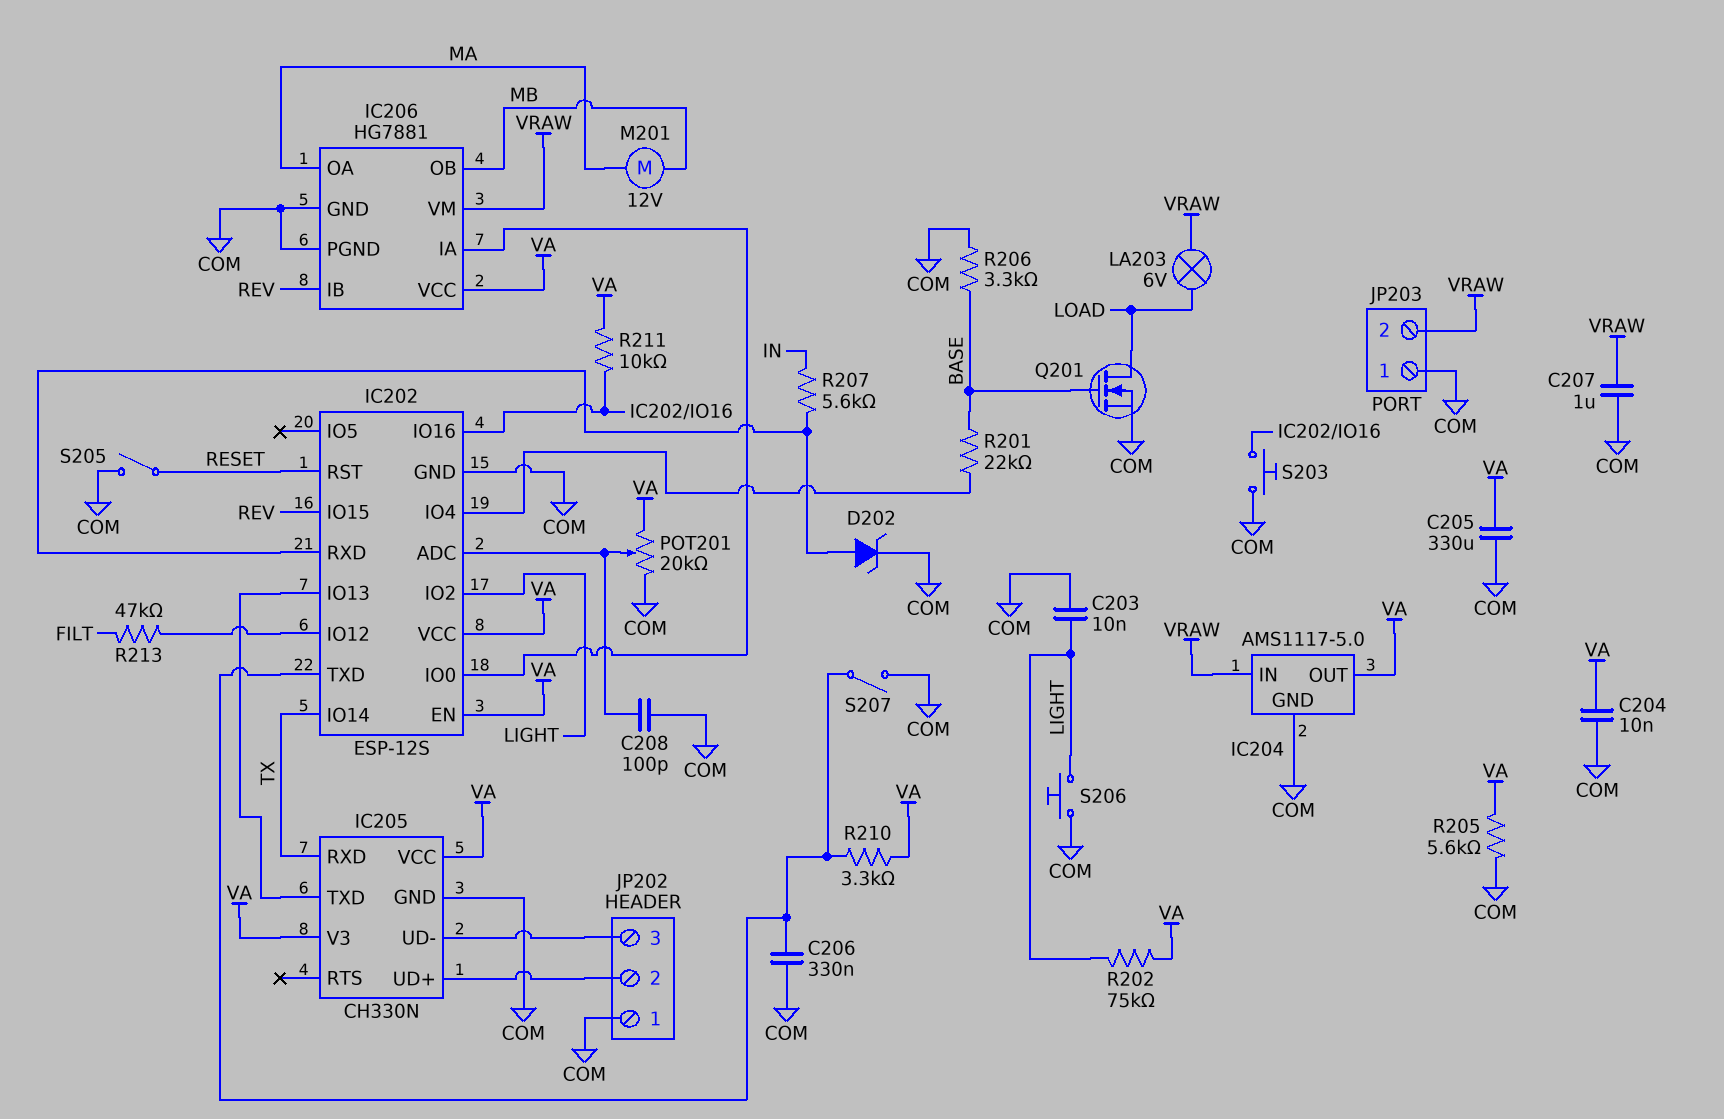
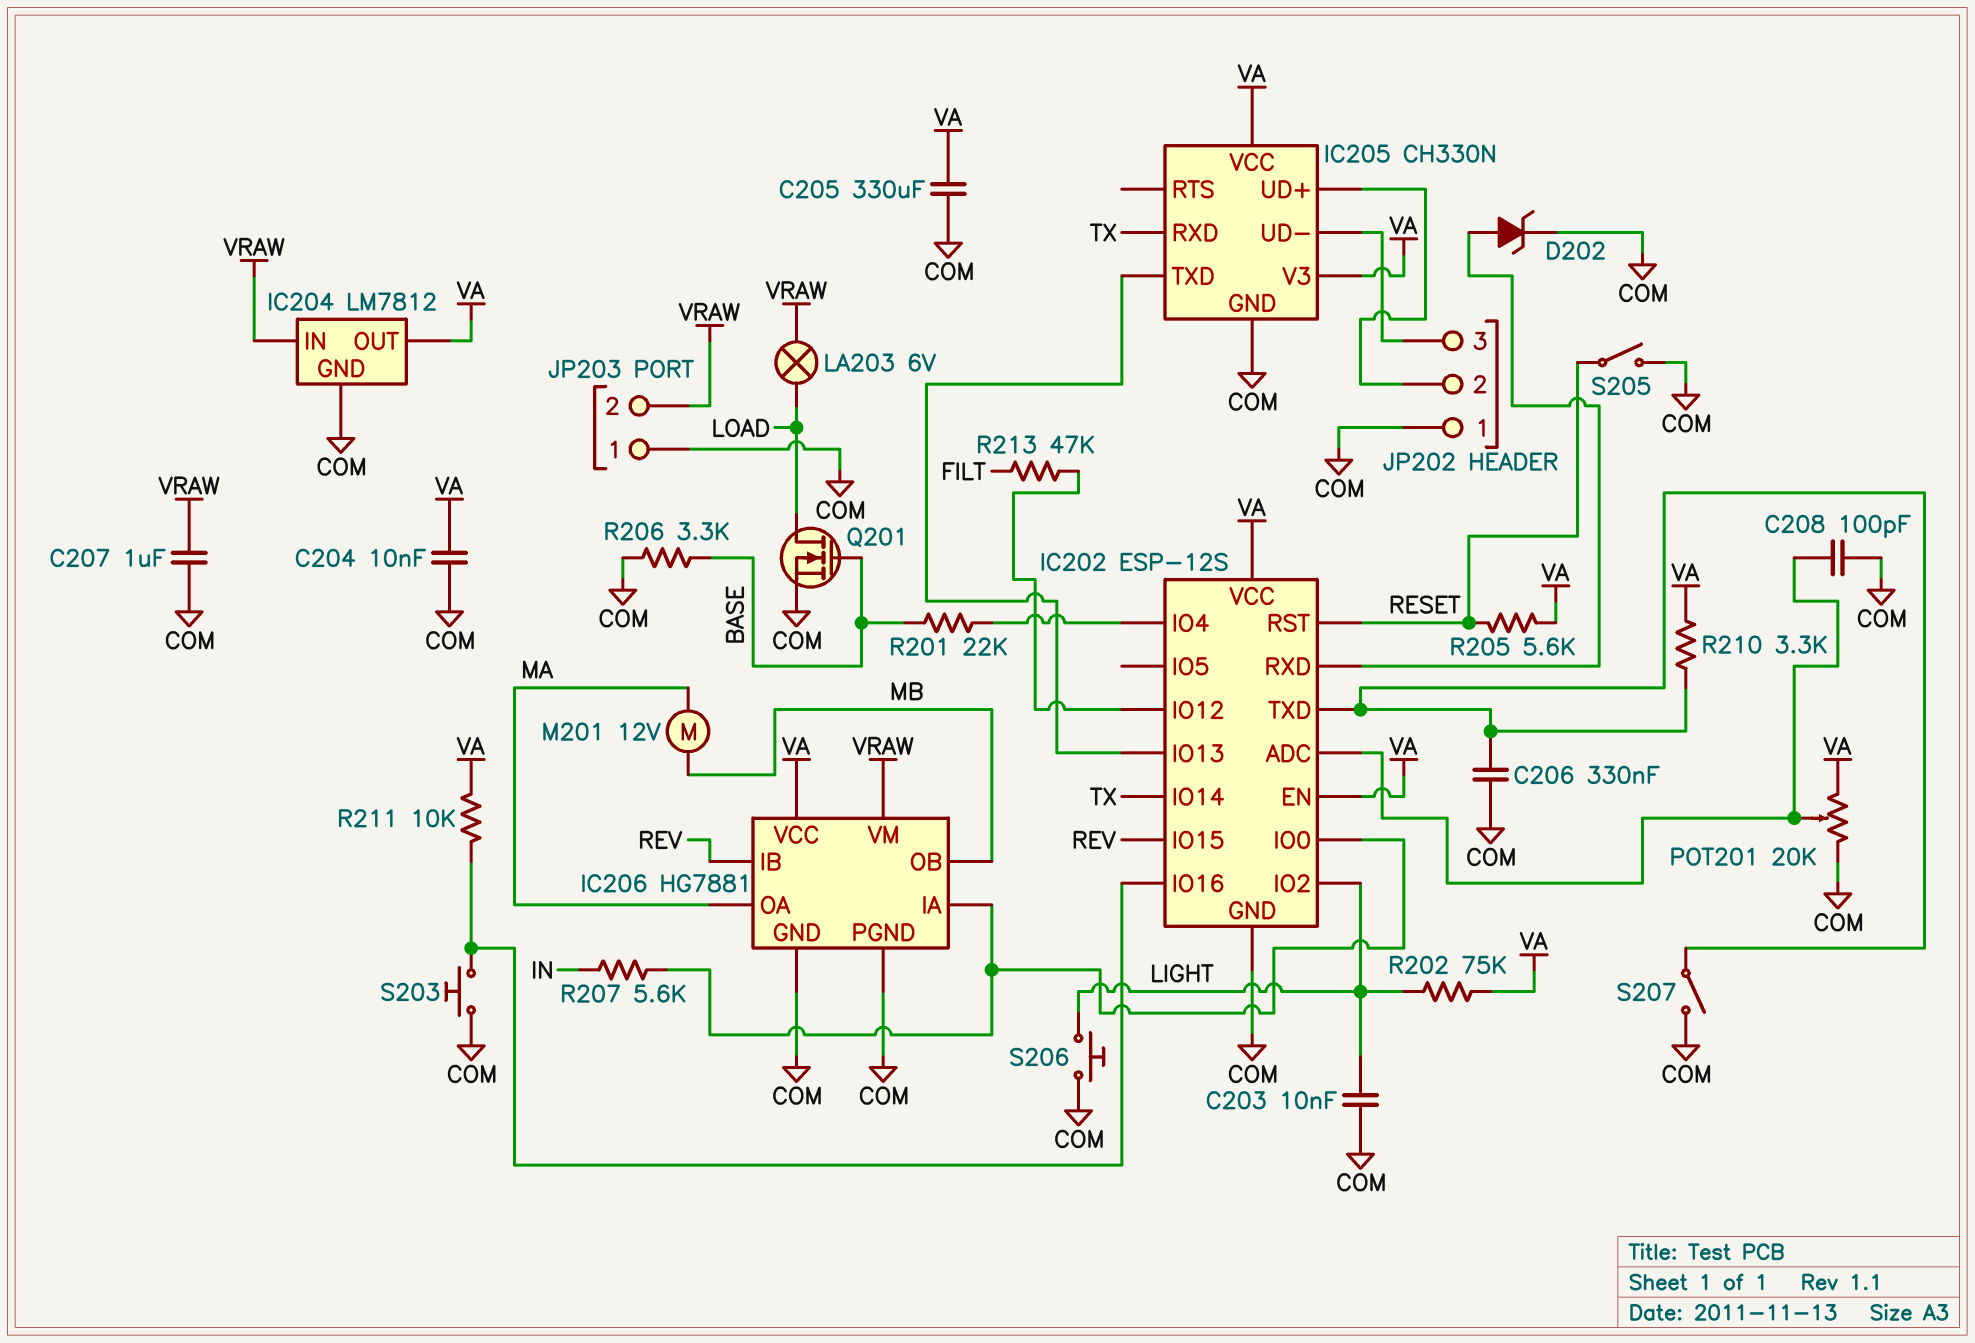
IC204: AMS1117-5.0 -> LM7812
R205: 5.6k (COM, VA) -> 5.6k (RESET, VA)
R207: 5.6k (IC202/RXD, IN) -> 5.6k (IC202/IO0, IN)

